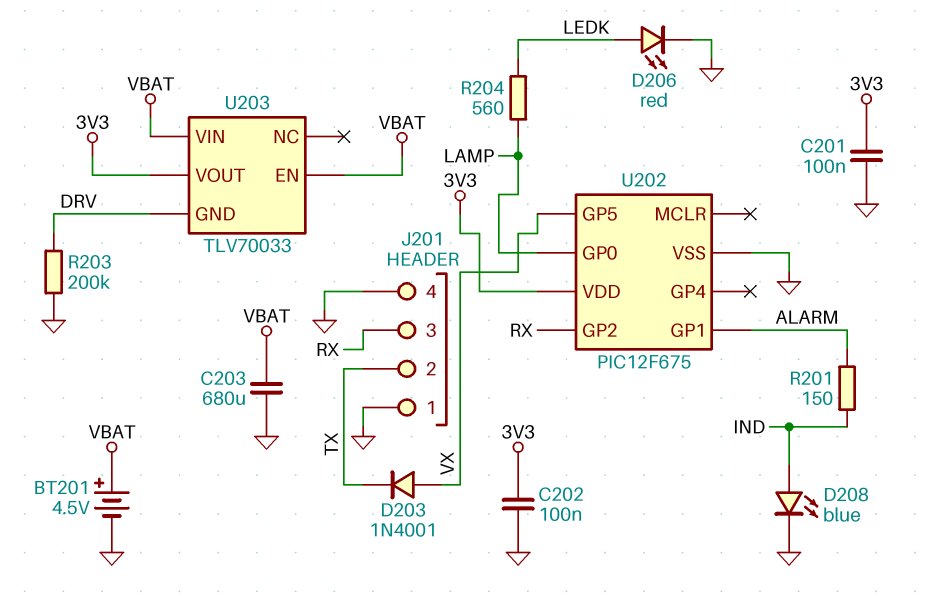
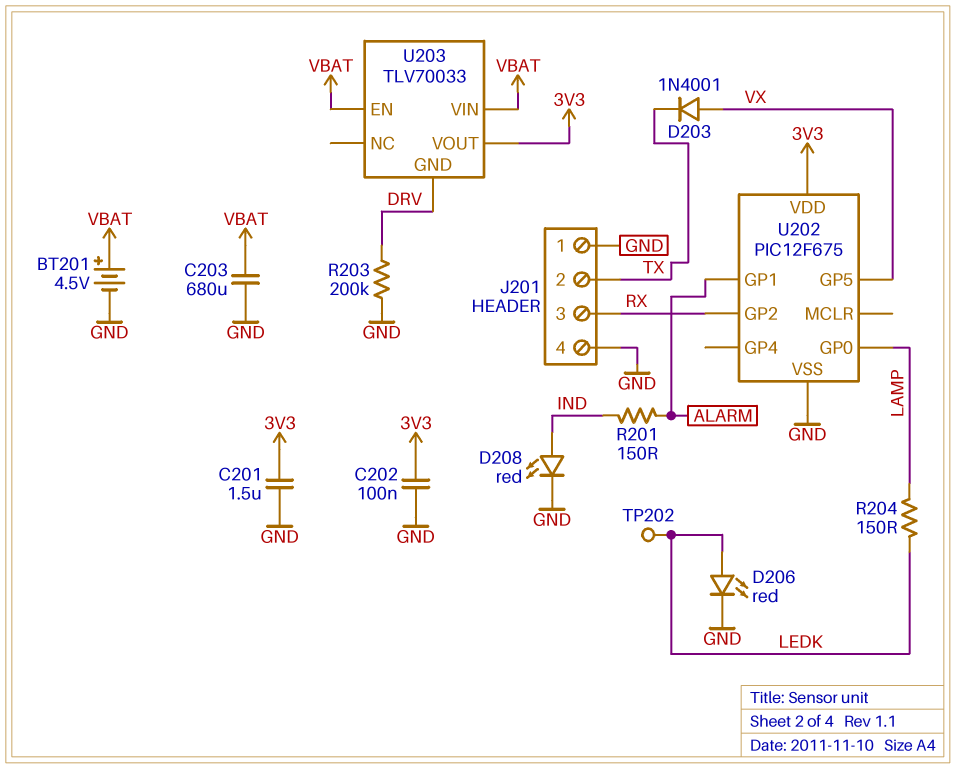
C201: 100nF (3V3, GND) -> 1.5uF (3V3, GND)
D208: LED blue (A IND, K GND) -> LED red (A IND, K GND)
R204: 560 (LAMP, LEDK) -> 150 (LAMP, LEDK)
TP202: none -> test point (LEDK)

